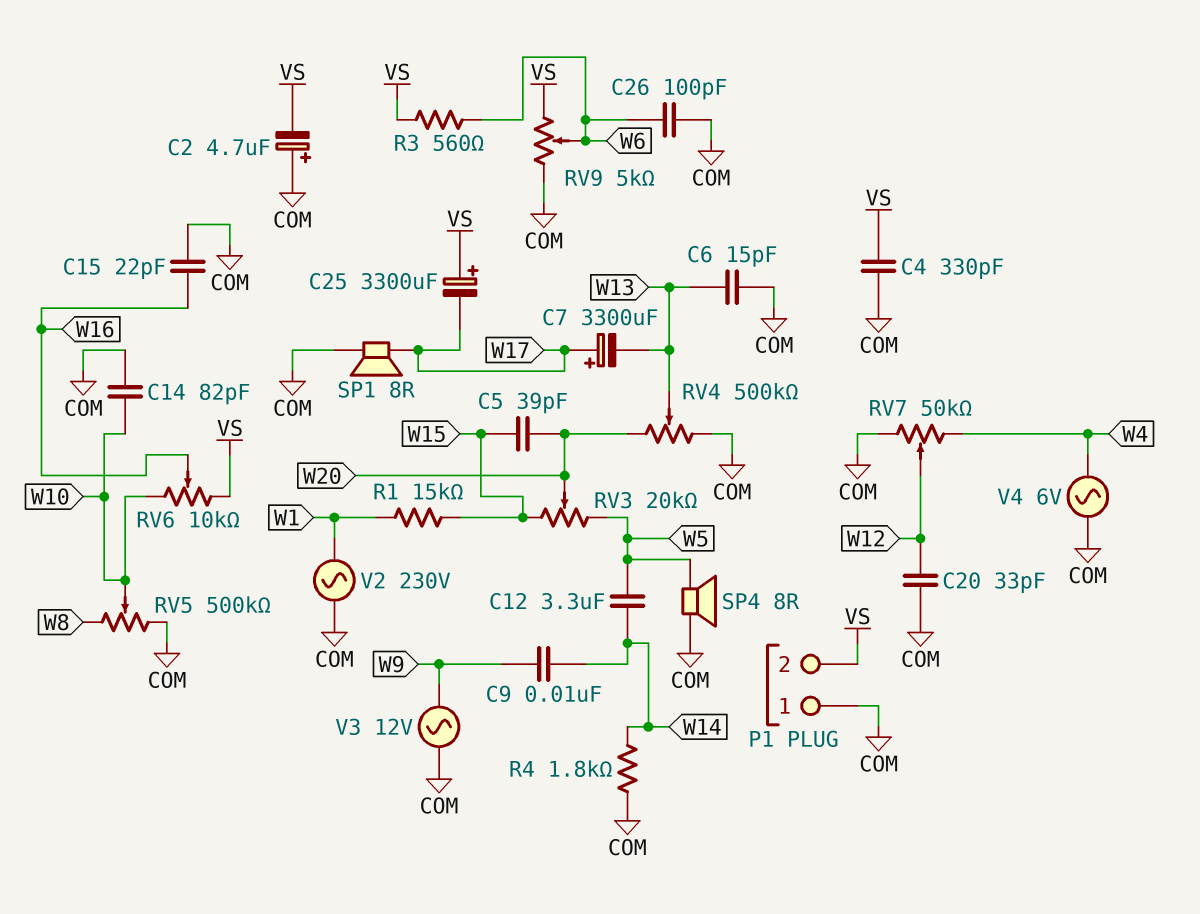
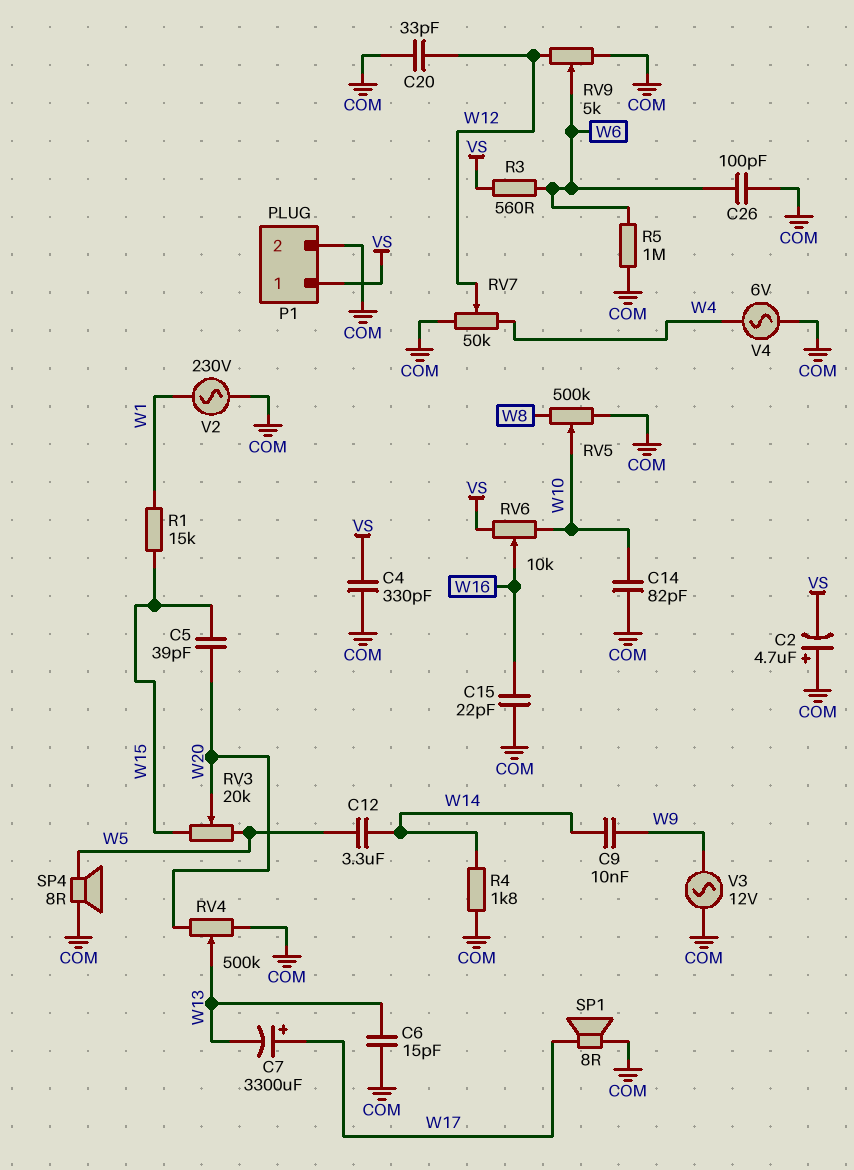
C25: 3300uF (plus VS, minus W17) -> none
P1 pin 1: COM -> VS
P1 pin 2: VS -> COM
R5: none -> 1M (COM, W6)
RV9: 5k (COM, VS, wiper W6) -> 5k (COM, W12, wiper W6)

